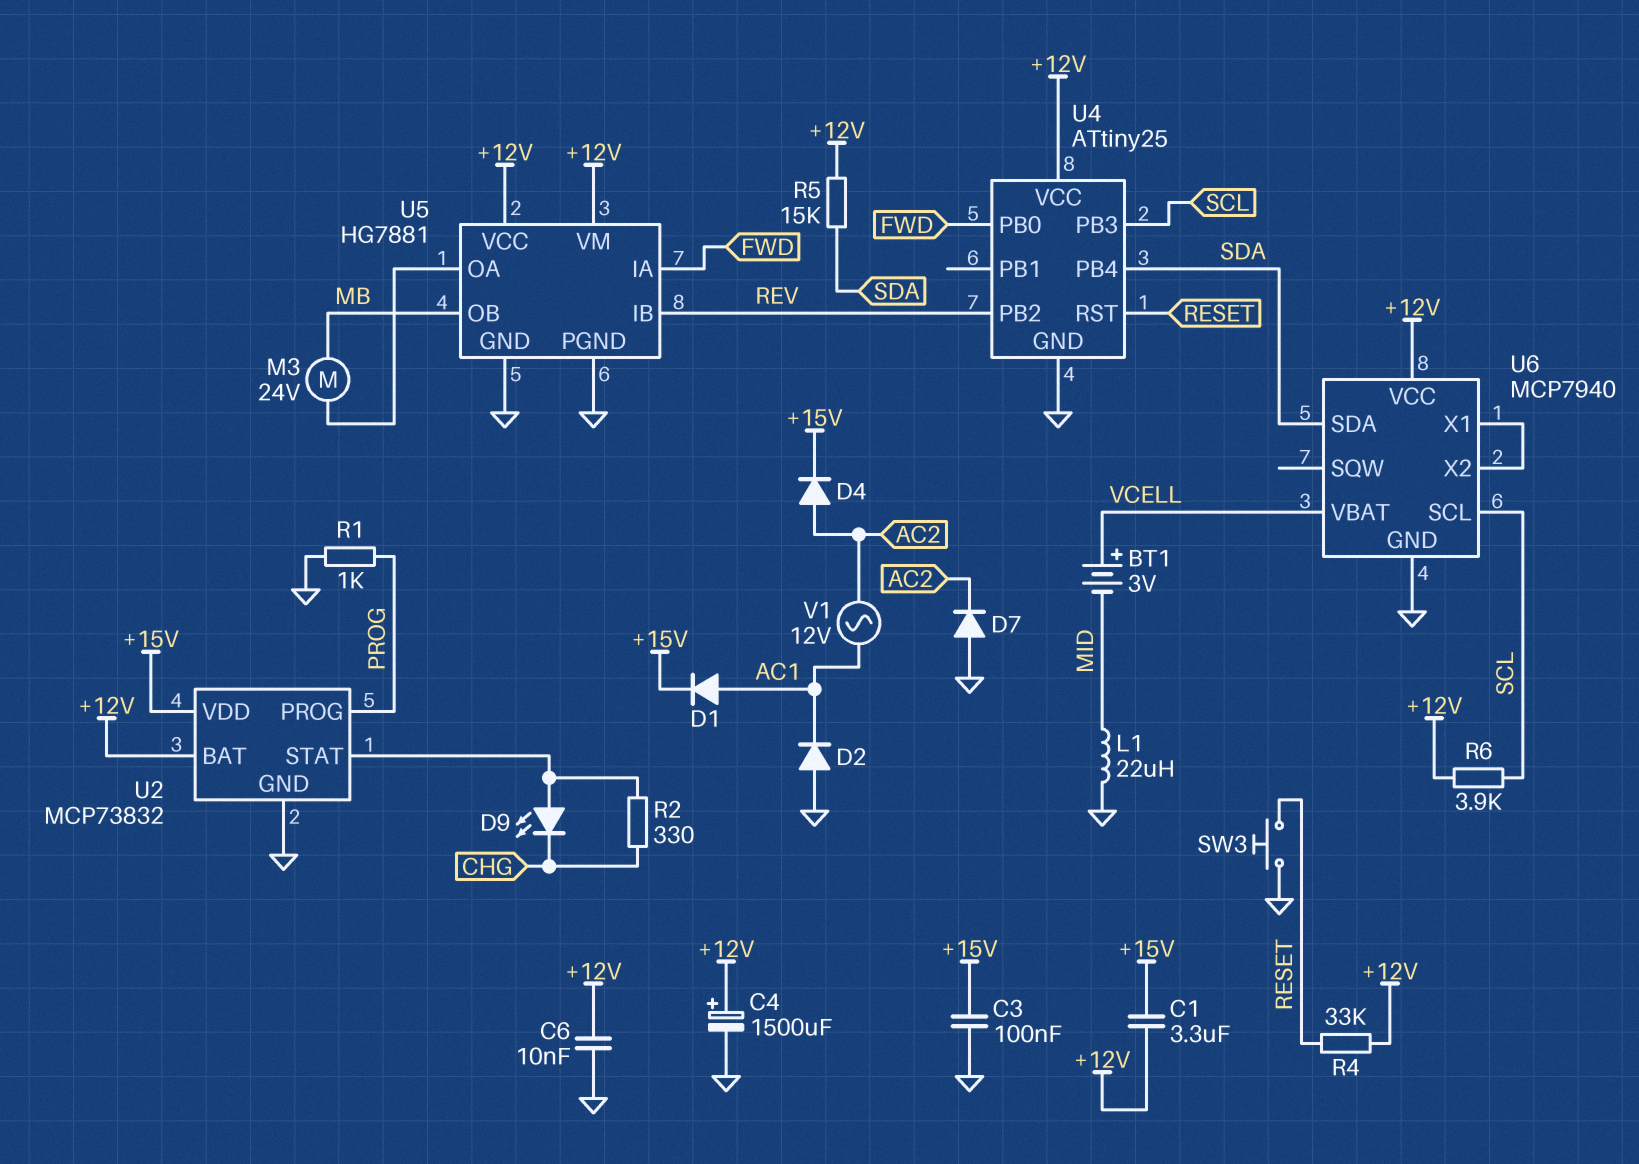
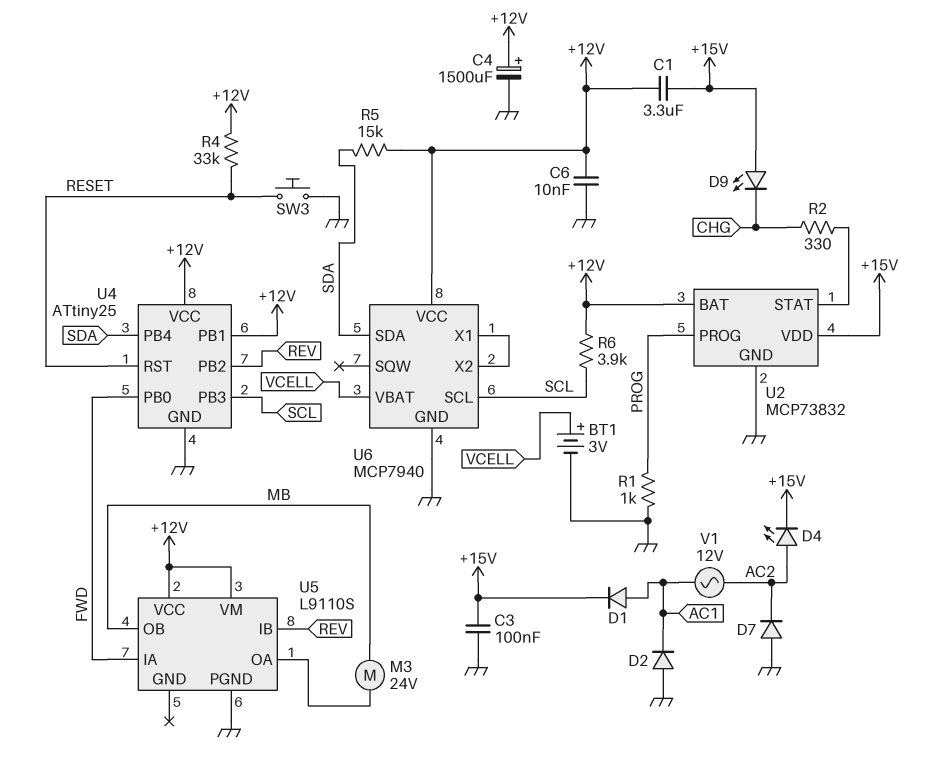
BT1: 3V (plus VCELL, minus MID) -> 3V (plus VCELL, minus GND)
D4: diode (A AC2, K +15V) -> LED (A AC2, K +15V)
D9: LED (A U2/STAT, K CHG) -> LED (A +15V, K CHG)
L1: 22uH (GND, MID) -> none
U4 pin PB1: none -> +12V
U5: HG7881 -> L9110S
U5 pin GND: GND -> none

